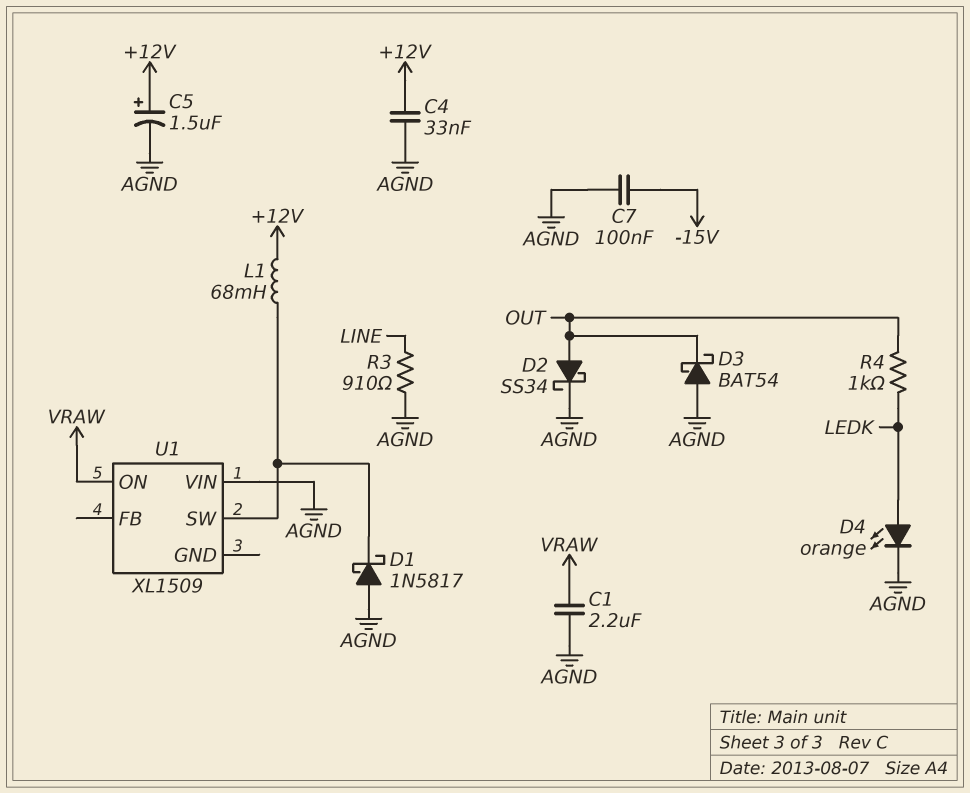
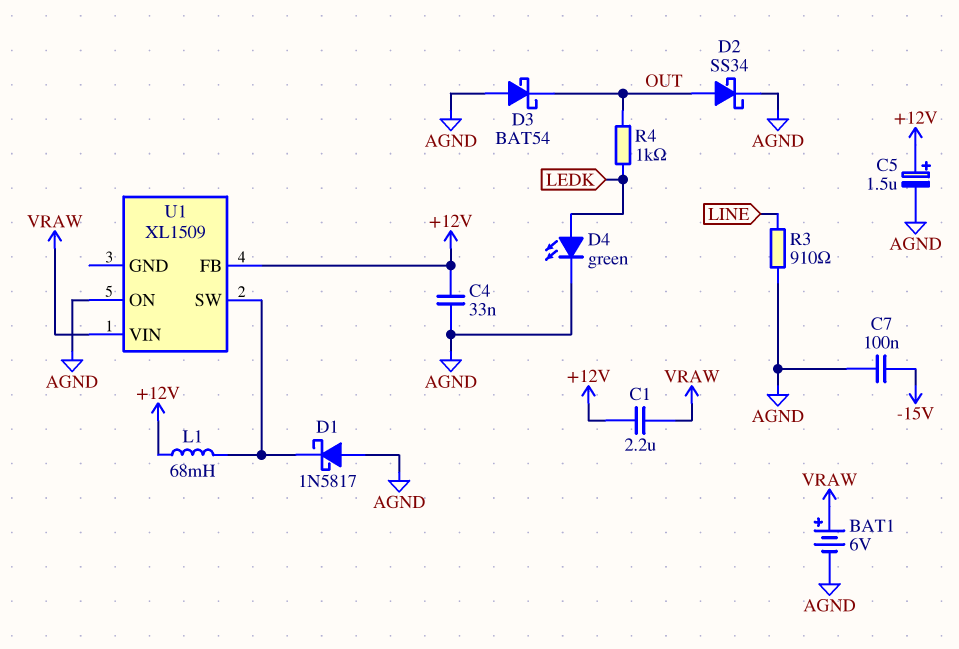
BAT1: none -> 6V (plus VRAW, minus AGND)
C1: 2.2uF (AGND, VRAW) -> 2.2uF (+12V, VRAW)
D4: LED orange (A LEDK, K AGND) -> LED green (A LEDK, K AGND)
U1 pin FB: none -> +12V
U1 pin ON: VRAW -> AGND
U1 pin VIN: AGND -> VRAW

